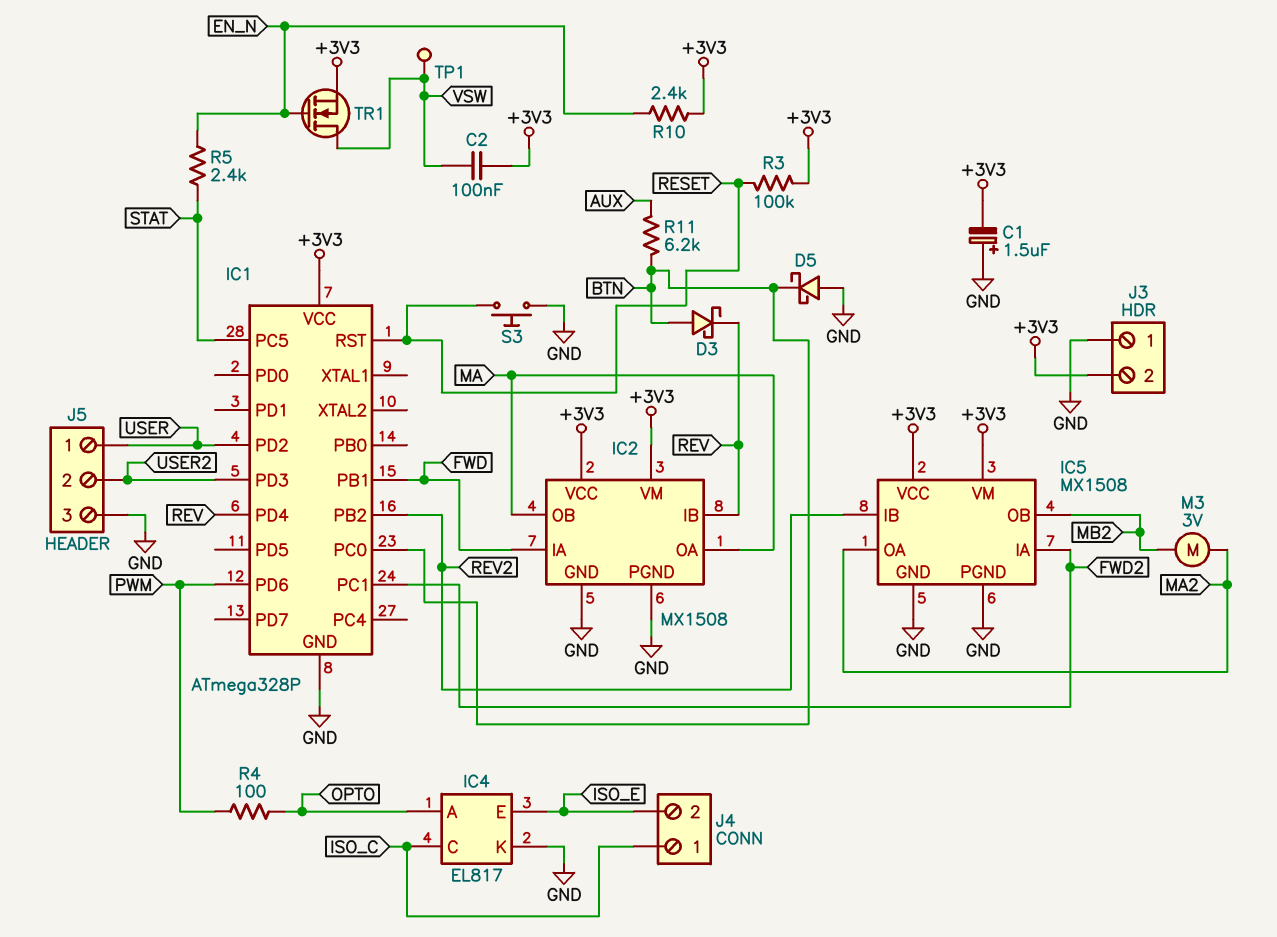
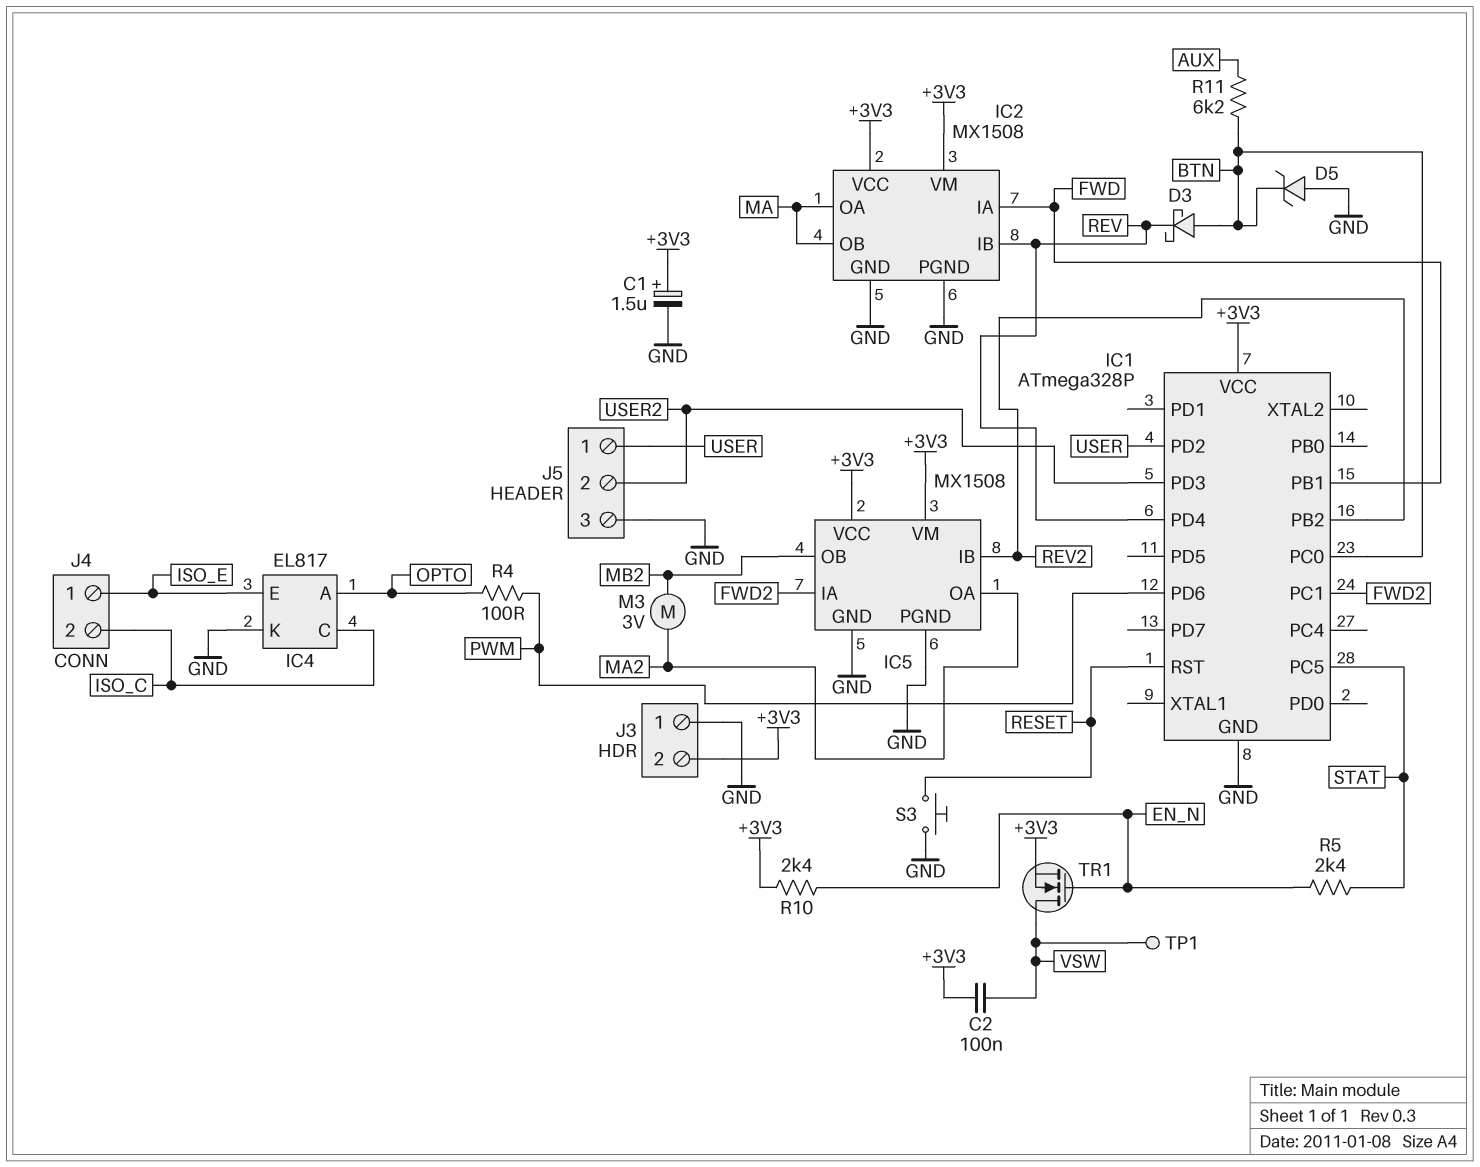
C1: 1.5uF (plus GND, minus +3V3) -> 1.5uF (plus +3V3, minus GND)
D5: schottky (A GND, K BTN) -> zener (A GND, K BTN)
J4 pin 1: ISO_C -> ISO_E
J4 pin 2: ISO_E -> ISO_C
R3: 100k (+3V3, RESET) -> none

